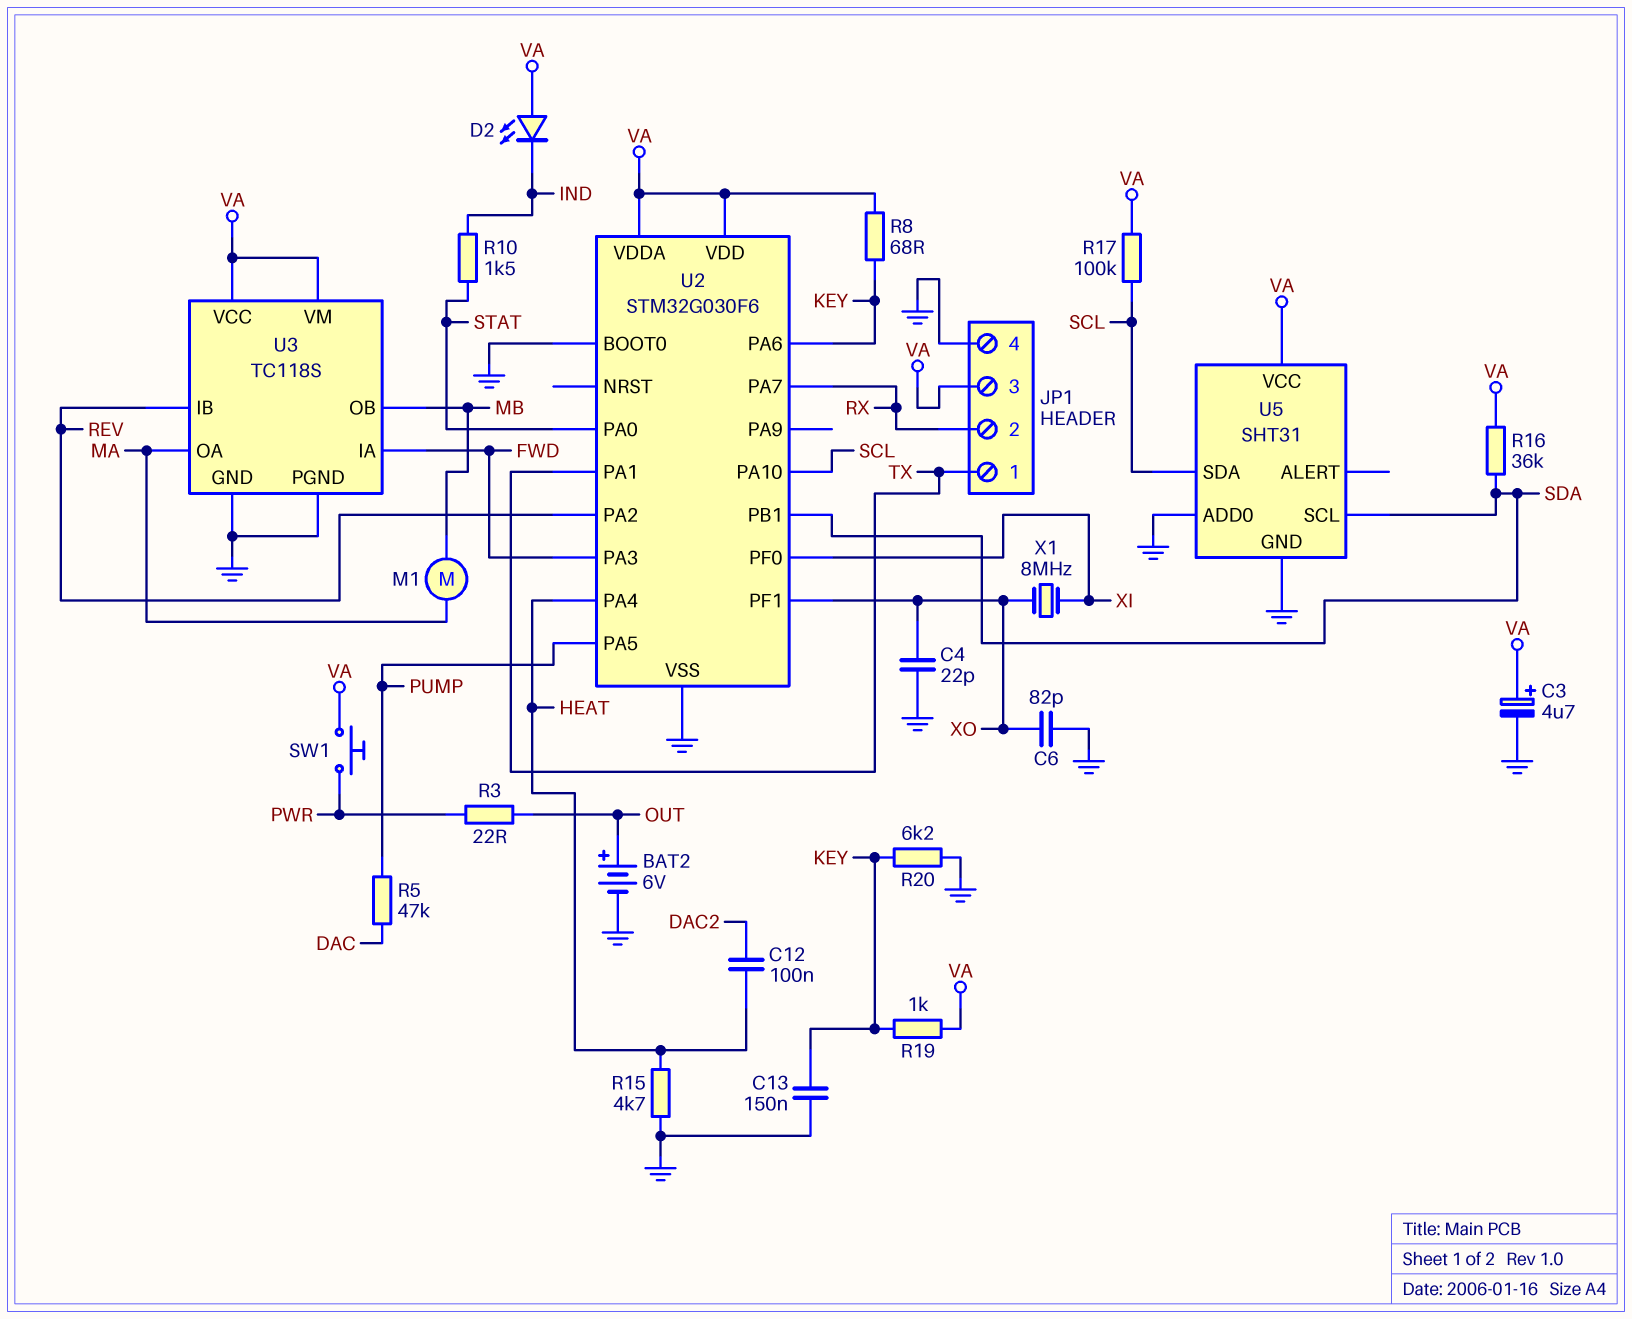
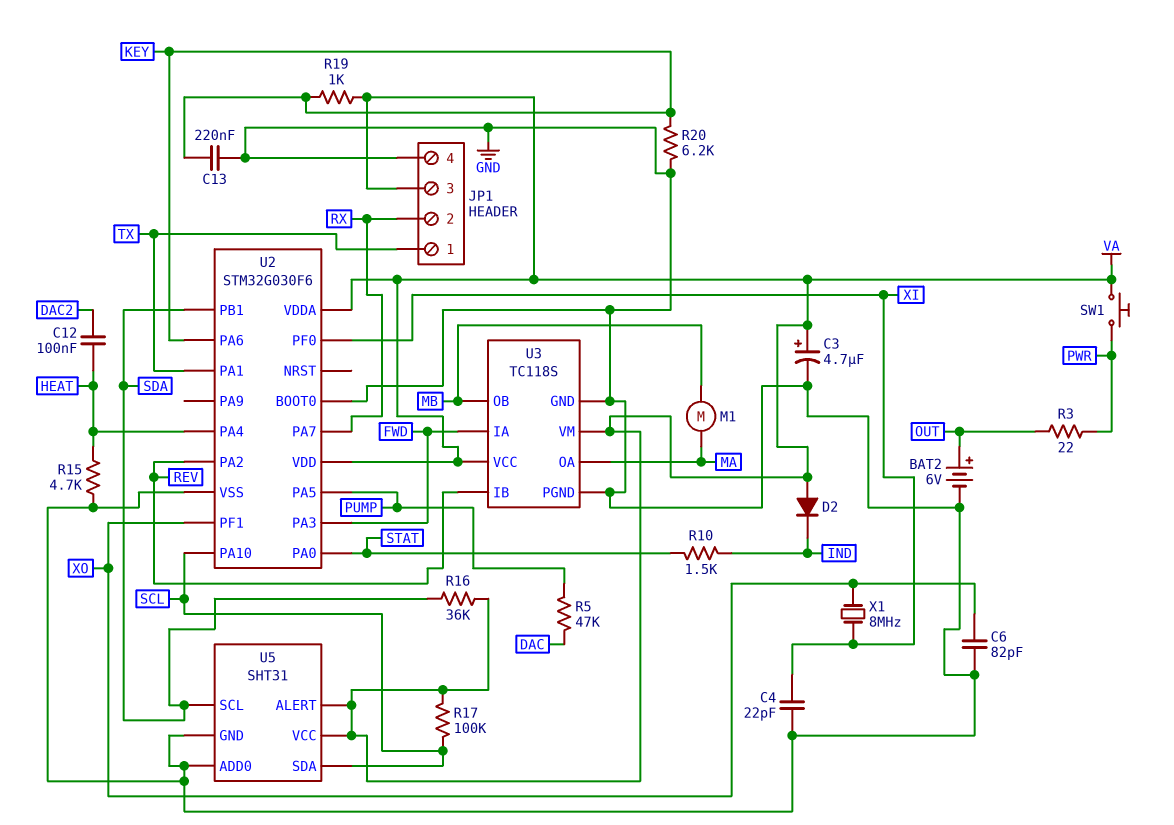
C4: 22pF (GND, XO) -> 22pF (GND, XI)
C13: 150nF (GND, KEY) -> 220nF (GND, KEY)
D2: LED (A VA, K IND) -> diode (A VA, K IND)
R8: 68 (KEY, VA) -> none
U5 pin ALERT: none -> VA

